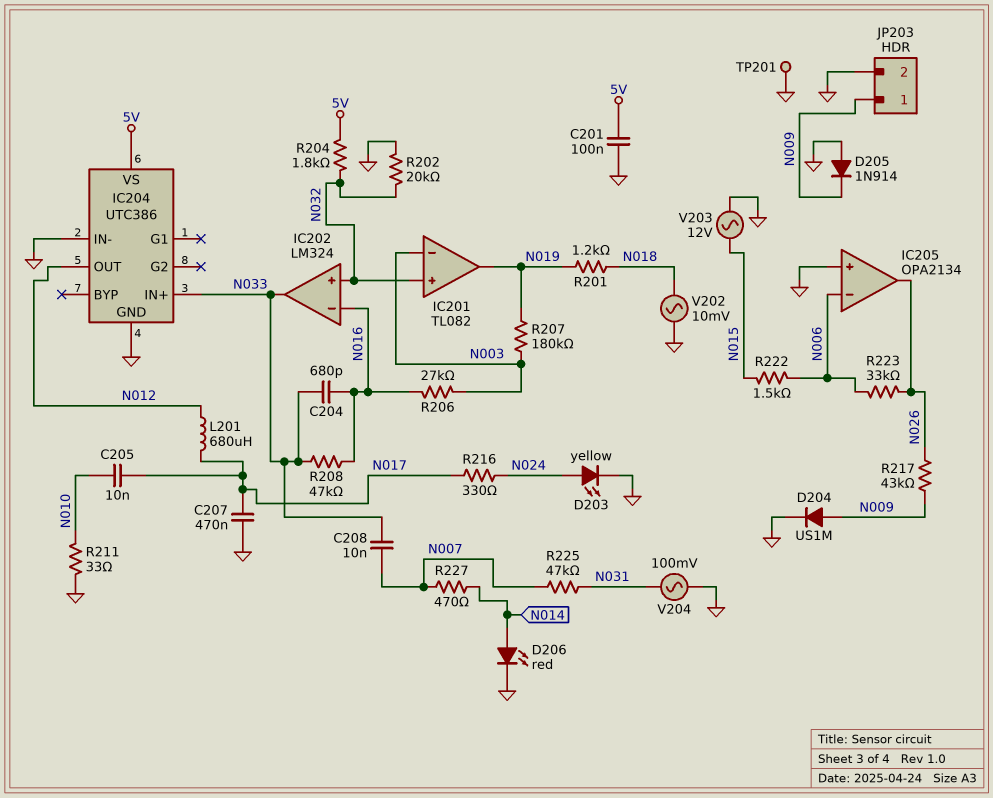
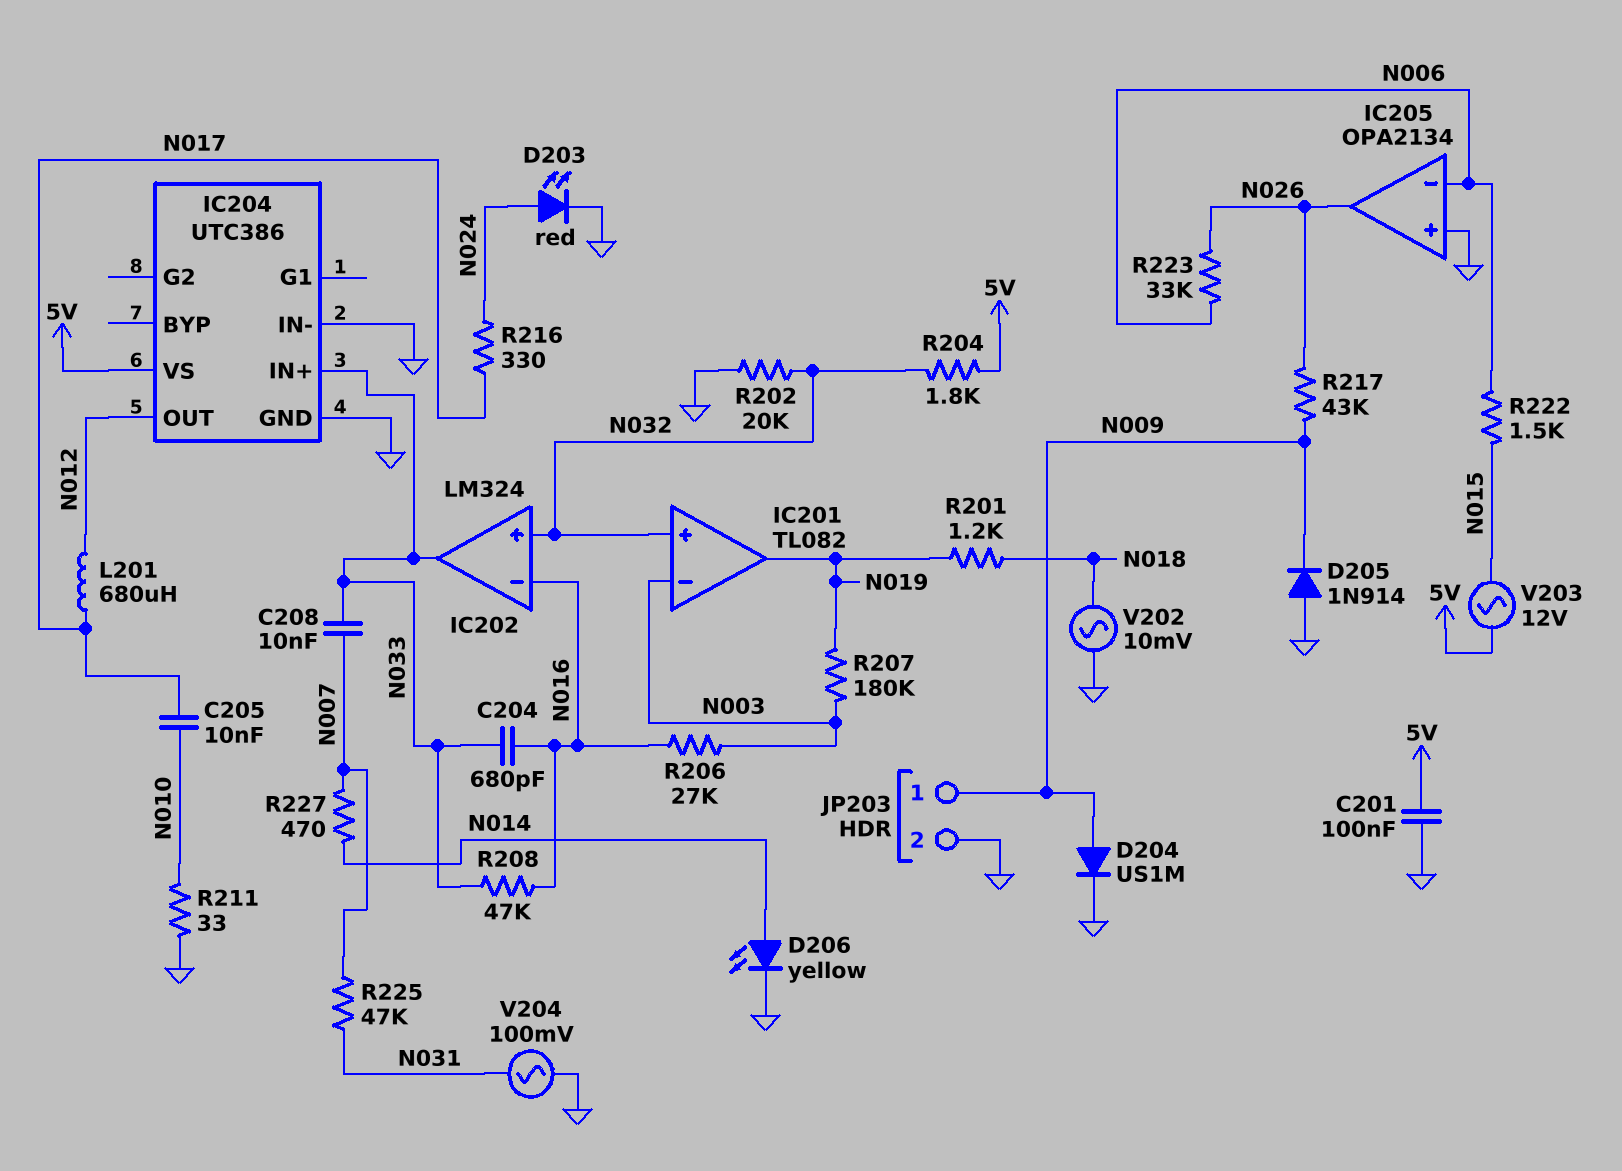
C207: 470nF (GND, N017) -> none
D203: LED yellow (A N024, K GND) -> LED red (A N024, K GND)
D206: LED red (A N014, K GND) -> LED yellow (A N014, K GND)
TP201: test point (GND) -> none
V203: AC 12V (GND, N015) -> AC 12V (5V, N015)

